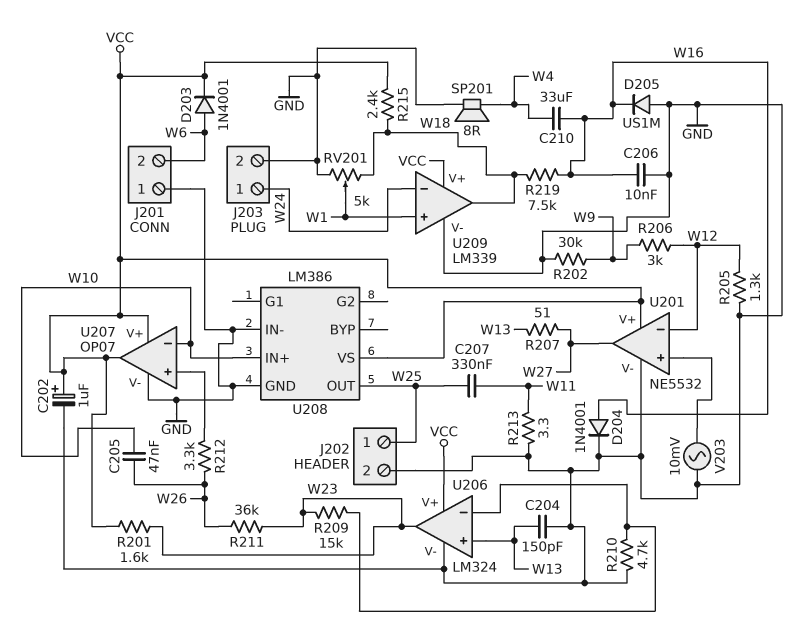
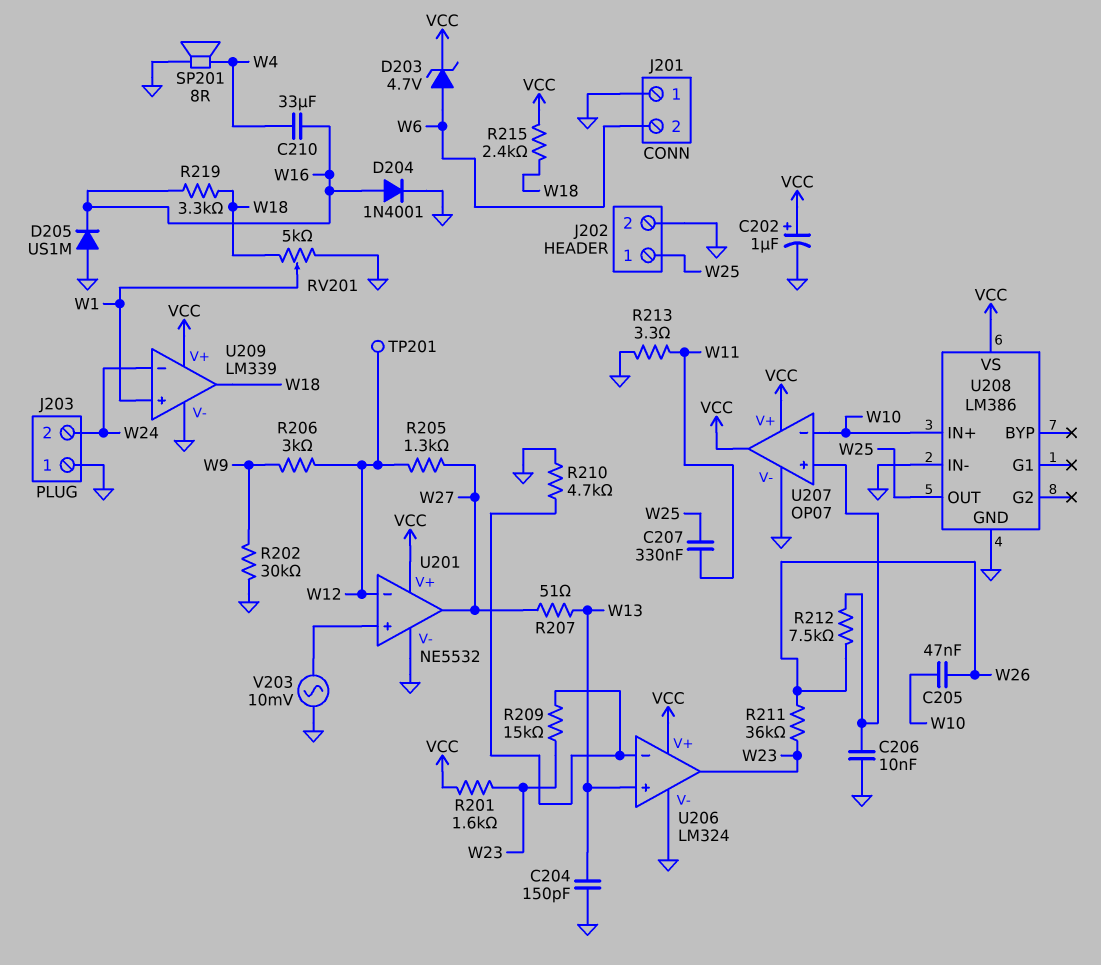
C206: 10nF (GND, W16) -> 10nF (GND, U207/in+)
D203: diode 1N4001 (A W6, K VCC) -> zener 4.7V (A W6, K VCC)
J203 pin 1: W24 -> GND
J203 pin 2: GND -> W24
R205: 1.3k (GND, W12) -> 1.3k (W12, W27)
R212: 3.3k (U207/in+, W26) -> 7.5k (U207/in+, W26)
R219: 7.5k (W16, W18) -> 3.3k (W16, W18)
TP201: none -> test point (W12)

